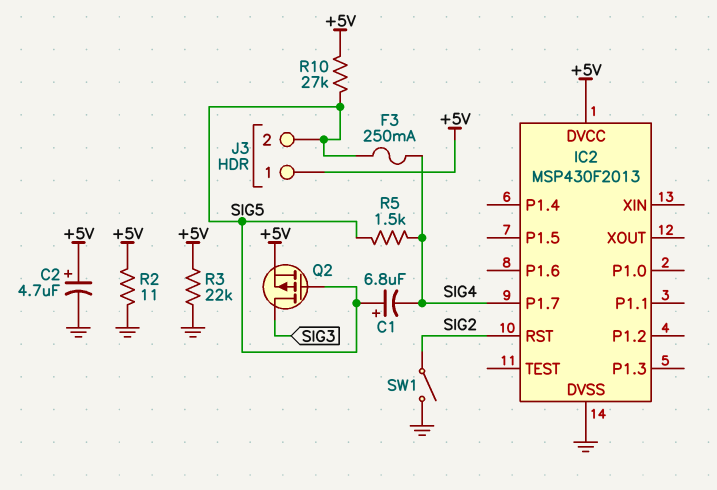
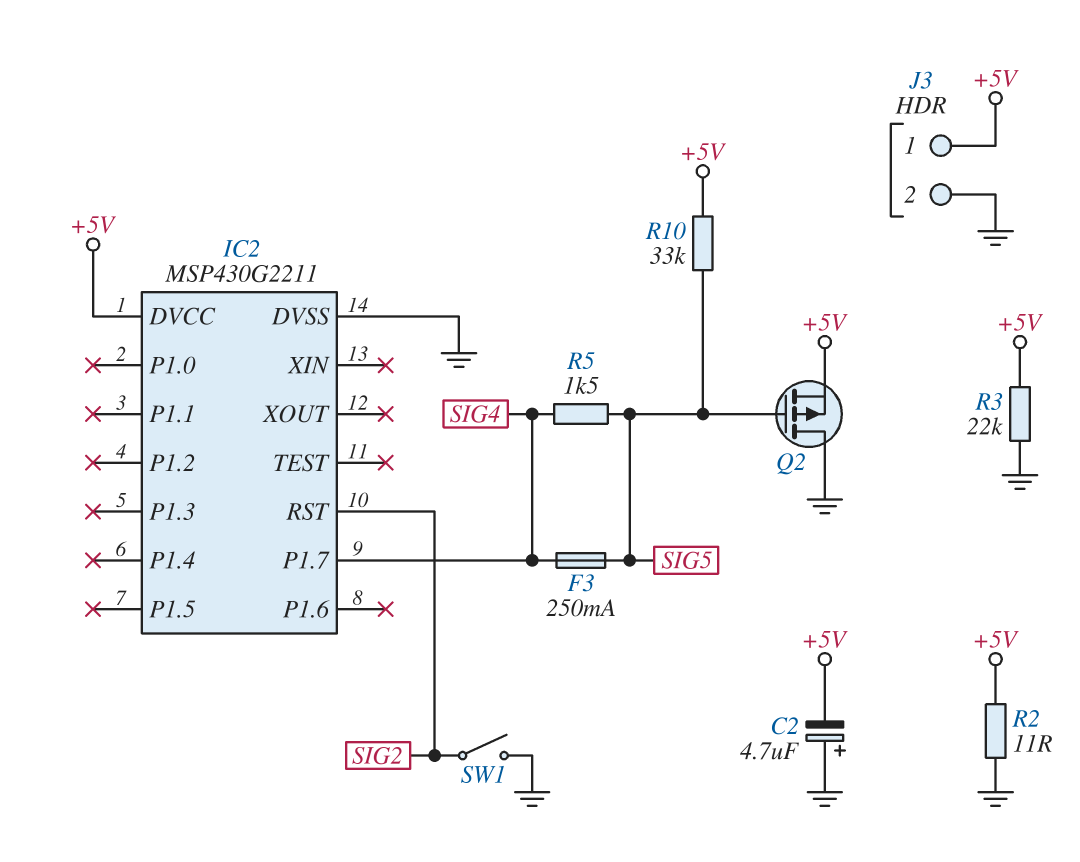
C1: 6.8uF (plus SIG5, minus SIG4) -> none
C2: 4.7uF (plus +5V, minus GND) -> 4.7uF (plus GND, minus +5V)
IC2: MSP430F2013 -> MSP430G2211
J3 pin 2: SIG5 -> GND
Q2: PMOS (G SIG5, D SIG3, S +5V) -> PMOS (G SIG5, D GND, S +5V)
R10: 27k (+5V, SIG5) -> 33k (+5V, SIG5)

